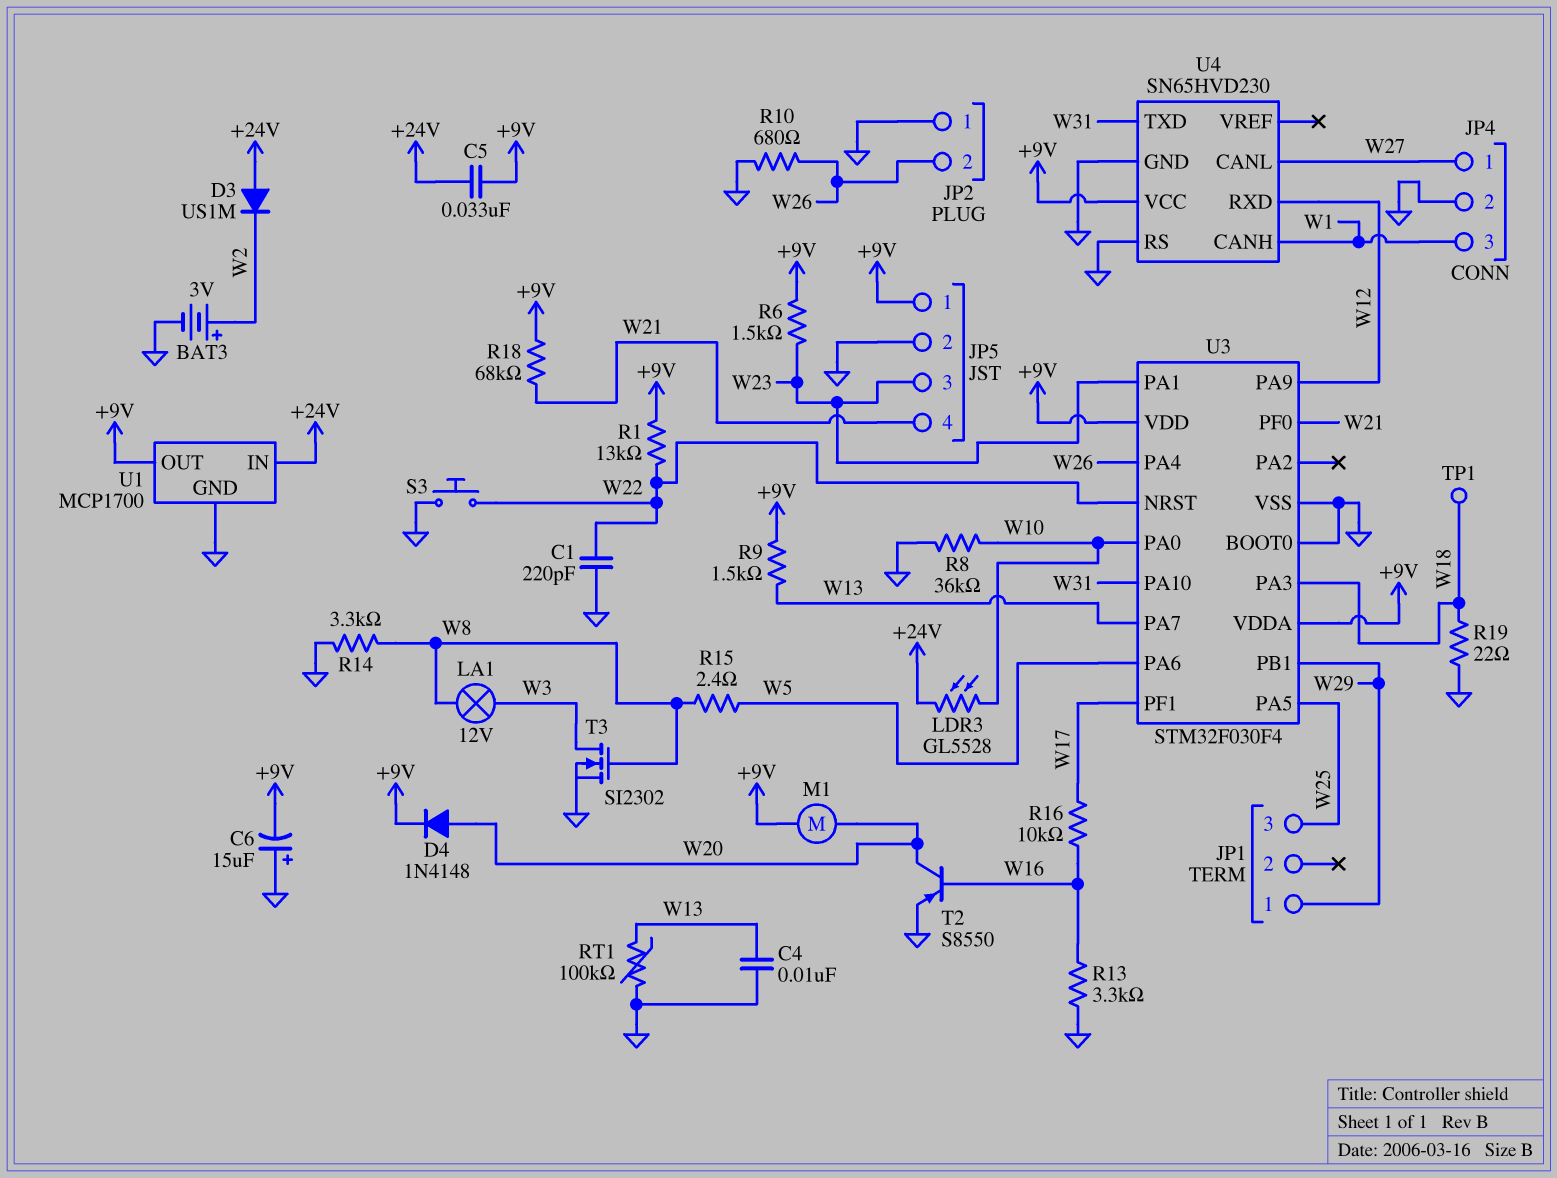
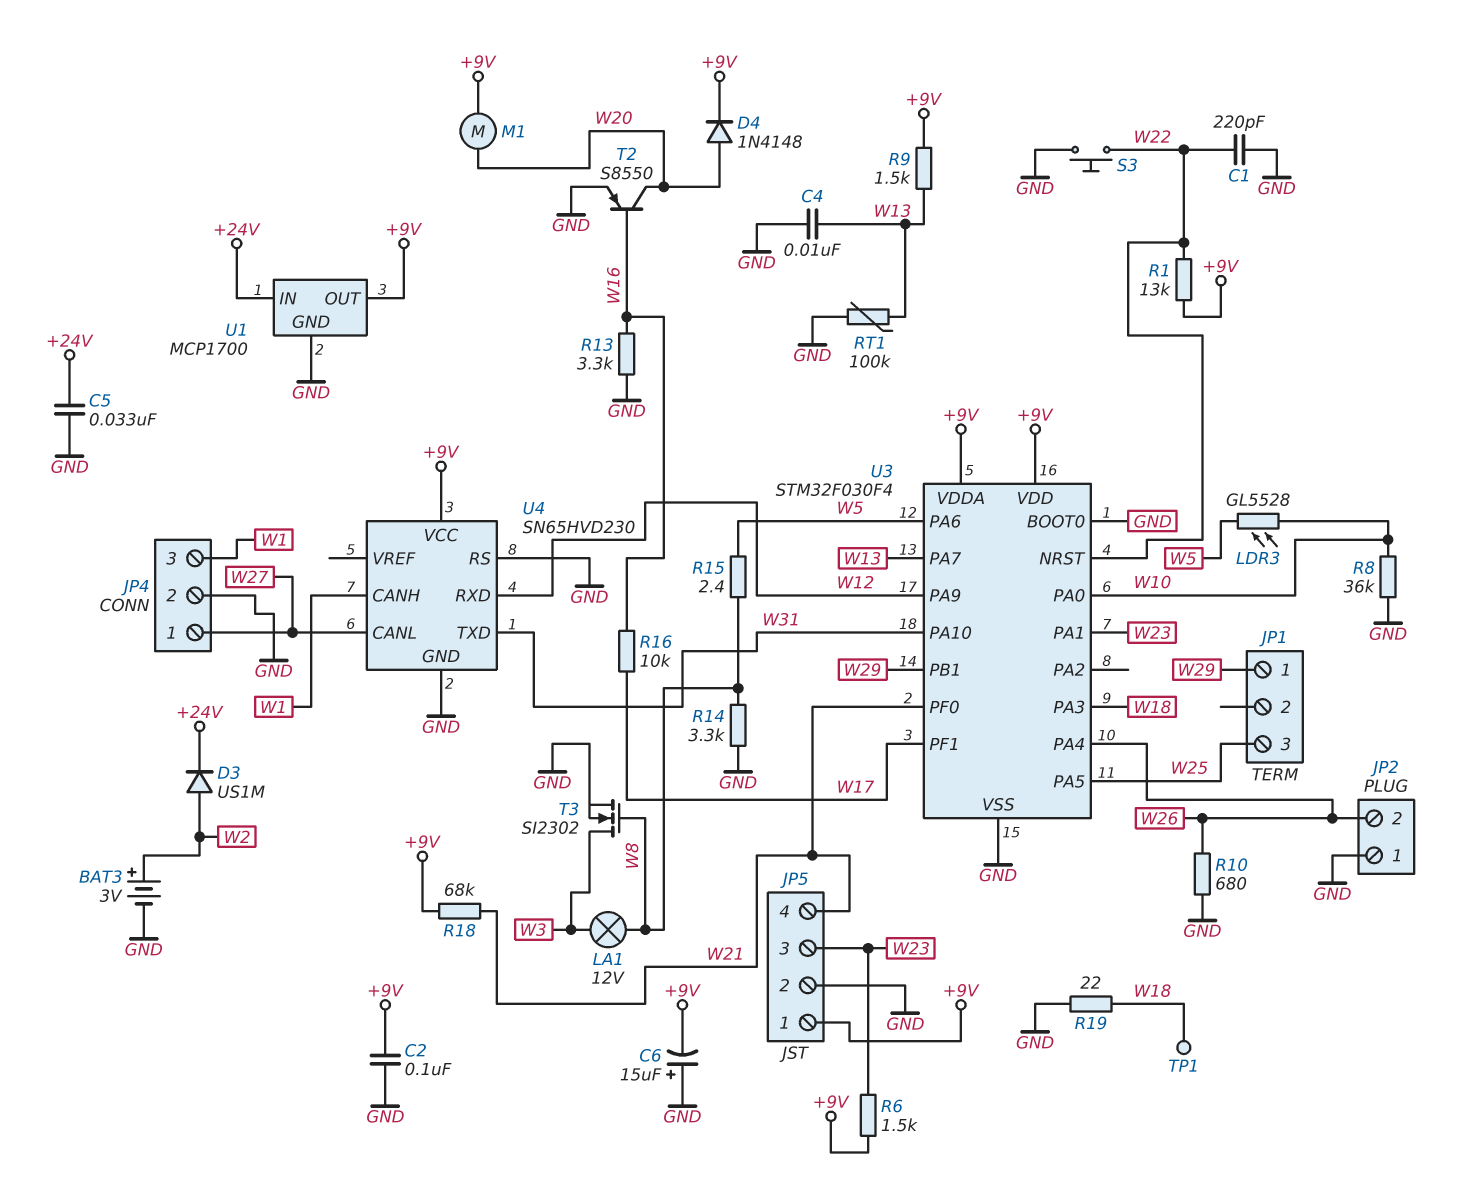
C2: none -> 100nF (+9V, GND)
C5: 33nF (+9V, +24V) -> 33nF (+24V, GND)
D3: diode US1M (A +24V, K W2) -> diode US1M (A W2, K +24V)
LDR3: GL5528 (+24V, W10) -> GL5528 (W5, W10)

